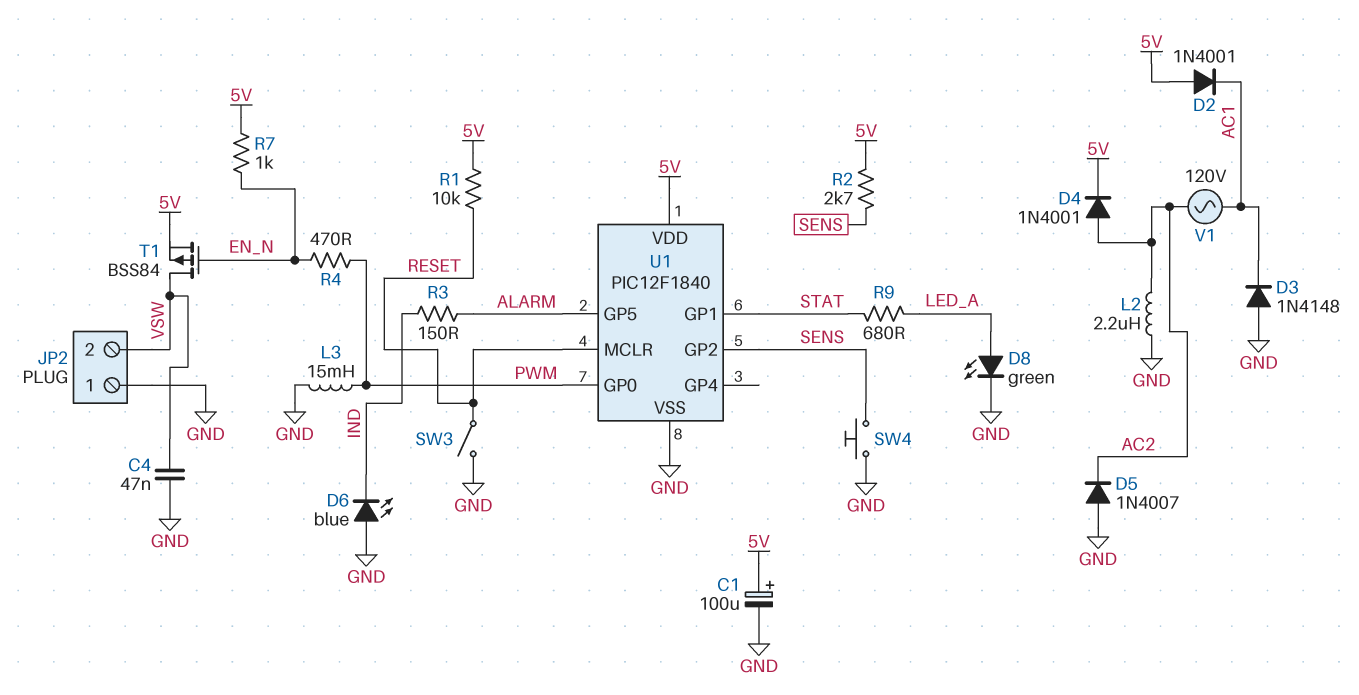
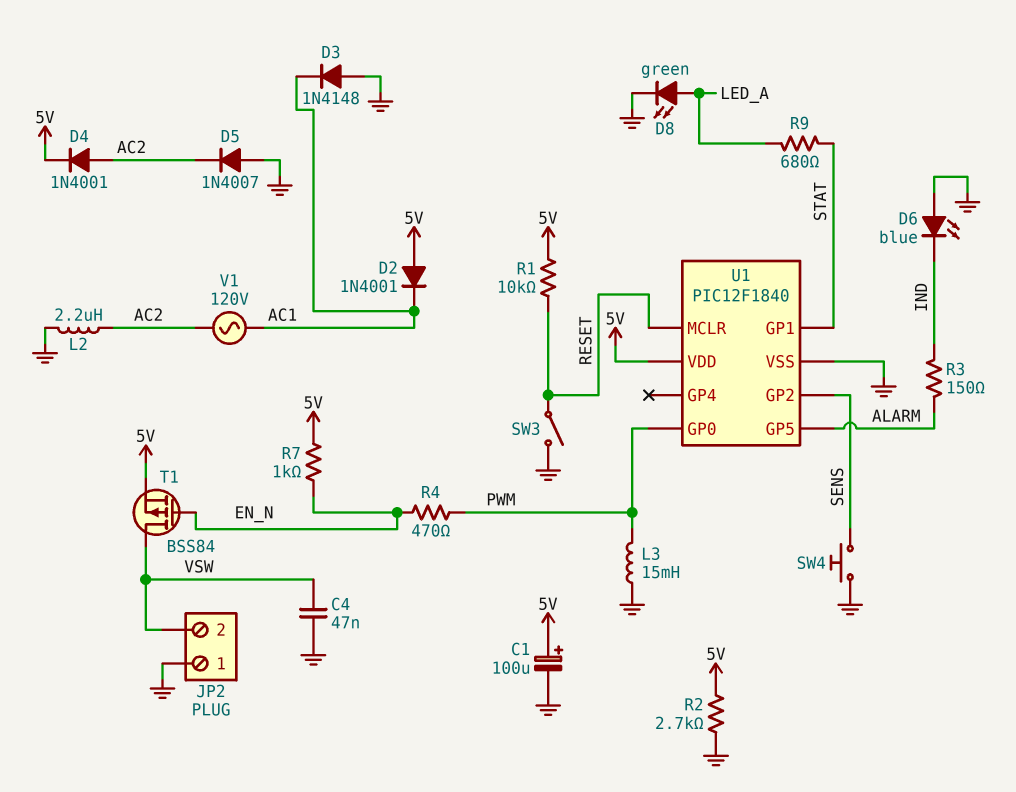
R2: 2.7k (5V, SENS) -> 2.7k (5V, GND)

